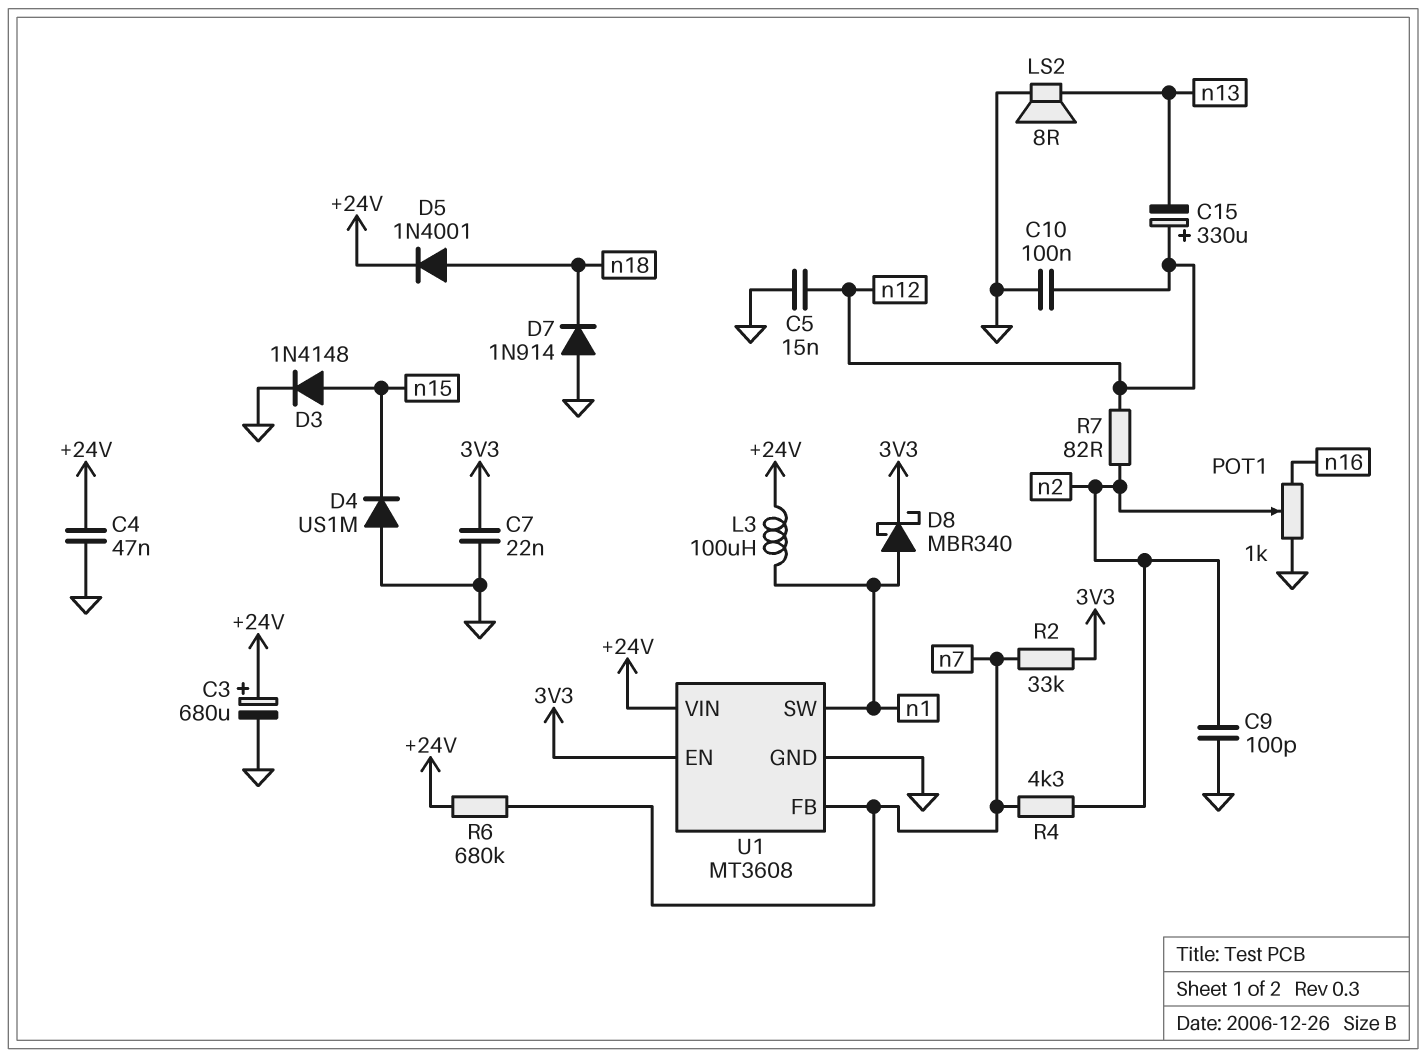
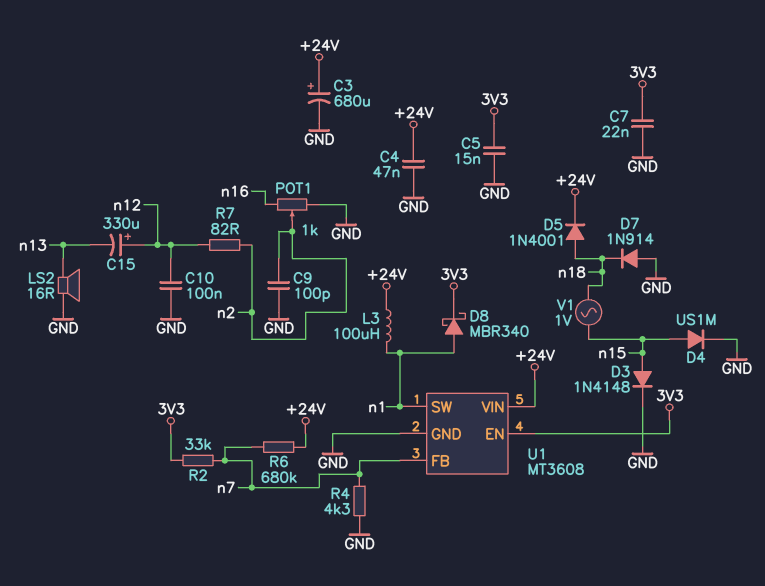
C5: 15nF (GND, n12) -> 15nF (3V3, GND)
D4: diode US1M (A GND, K n15) -> diode US1M (A n15, K GND)
LS2: speaker 8R (GND, n13) -> speaker 16R (GND, n13)
R4: 4.3k (n2, n7) -> 4.3k (GND, n7)
V1: none -> AC 1V (n15, n18)

